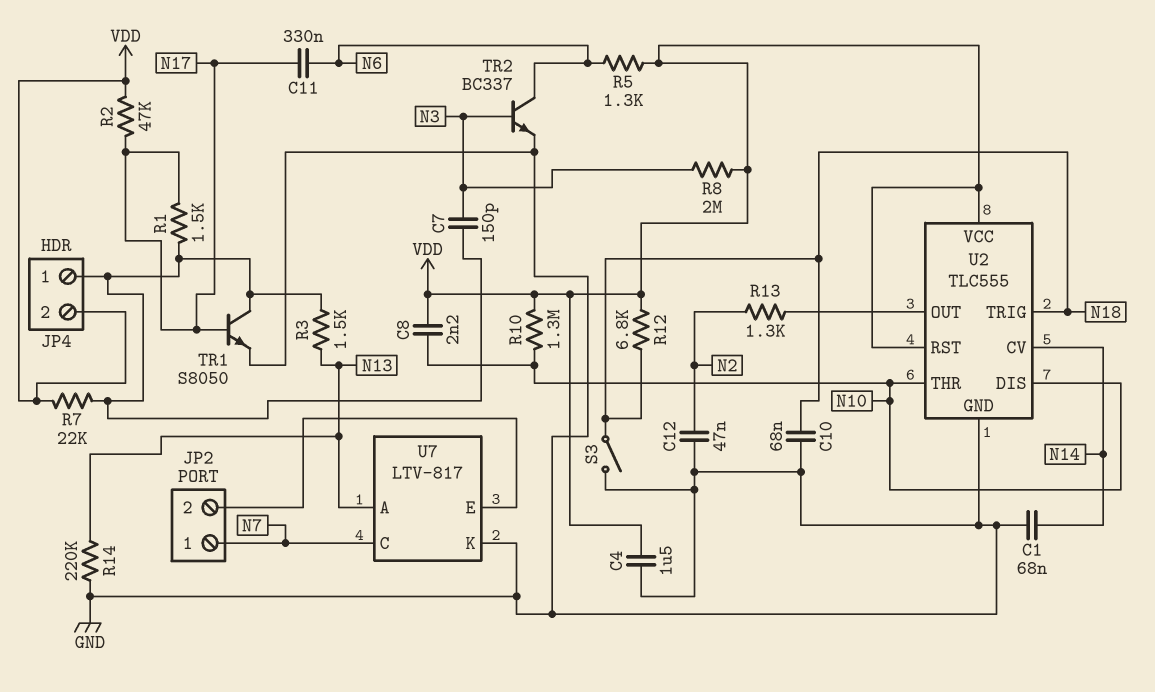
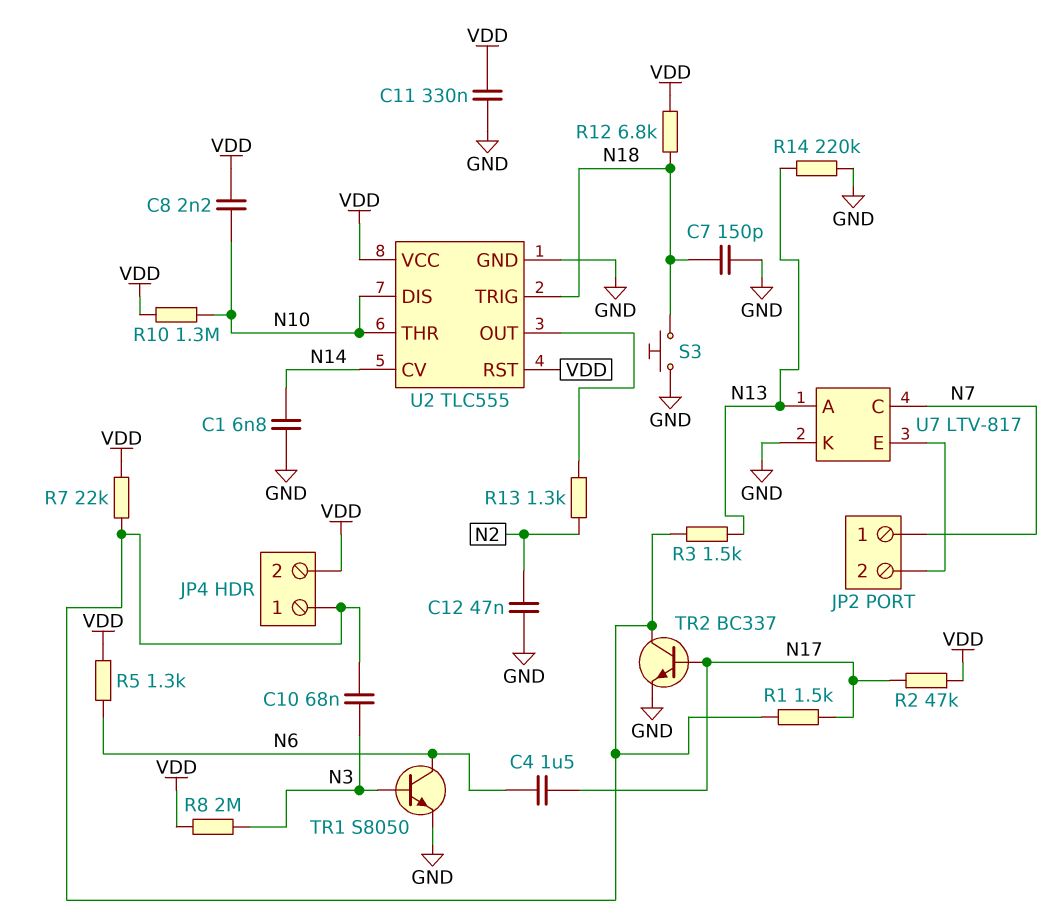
C1: 68nF (GND, N14) -> 6.8nF (GND, N14)
C4: 1.5uF (GND, VDD) -> 1.5uF (N6, N17)
C7: 150pF (JP4/1, N3) -> 150pF (GND, N18)
C10: 68nF (GND, N18) -> 68nF (JP4/1, N3)
C11: 330nF (N6, N17) -> 330nF (GND, VDD)
S3: switch (GND, N18) -> button (GND, N18)
TR1: NPN S8050 (B N17, C JP4/1, E GND) -> NPN S8050 (B N3, C N6, E GND)
TR2: NPN BC337 (B N3, C N6, E GND) -> NPN BC337 (B N17, C JP4/1, E GND)

